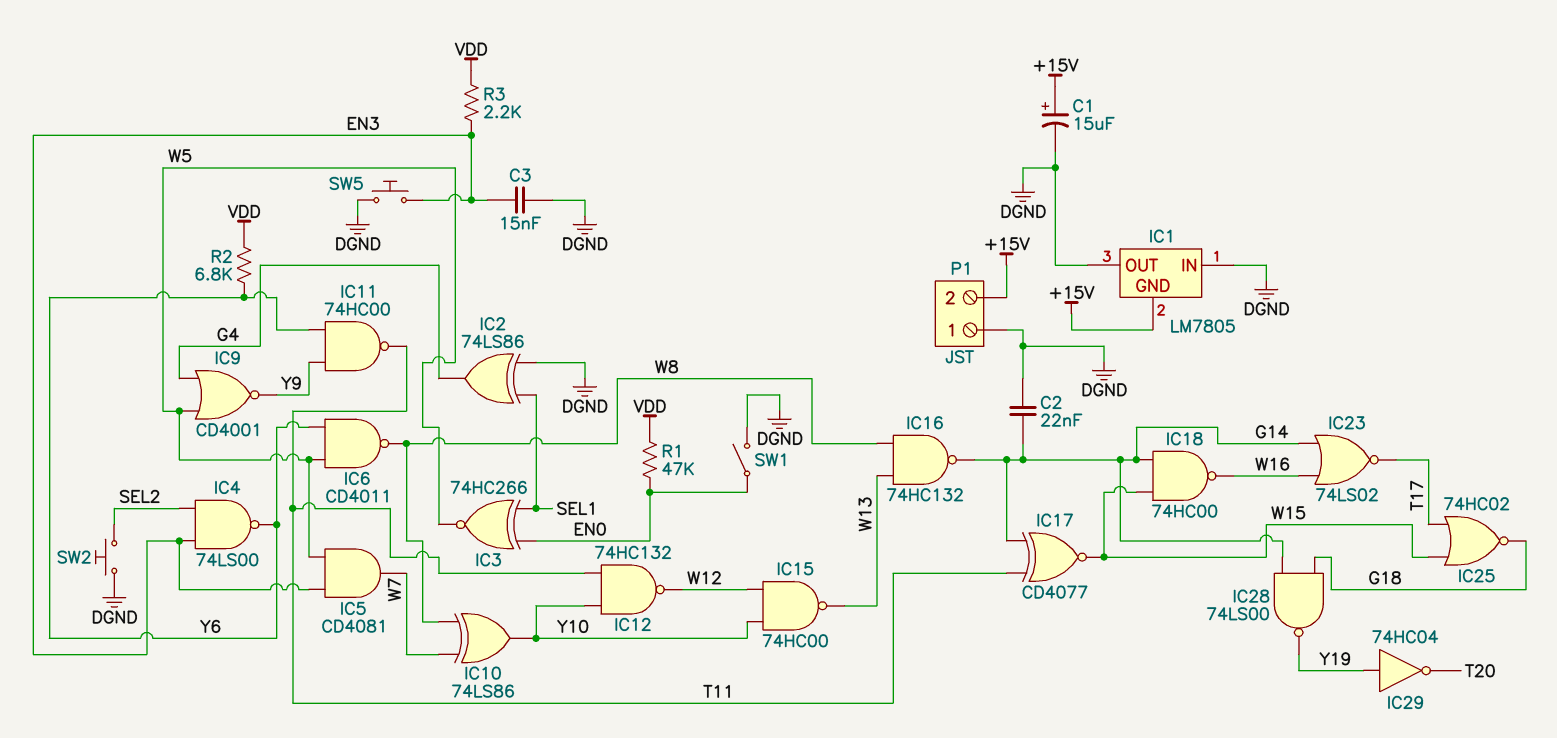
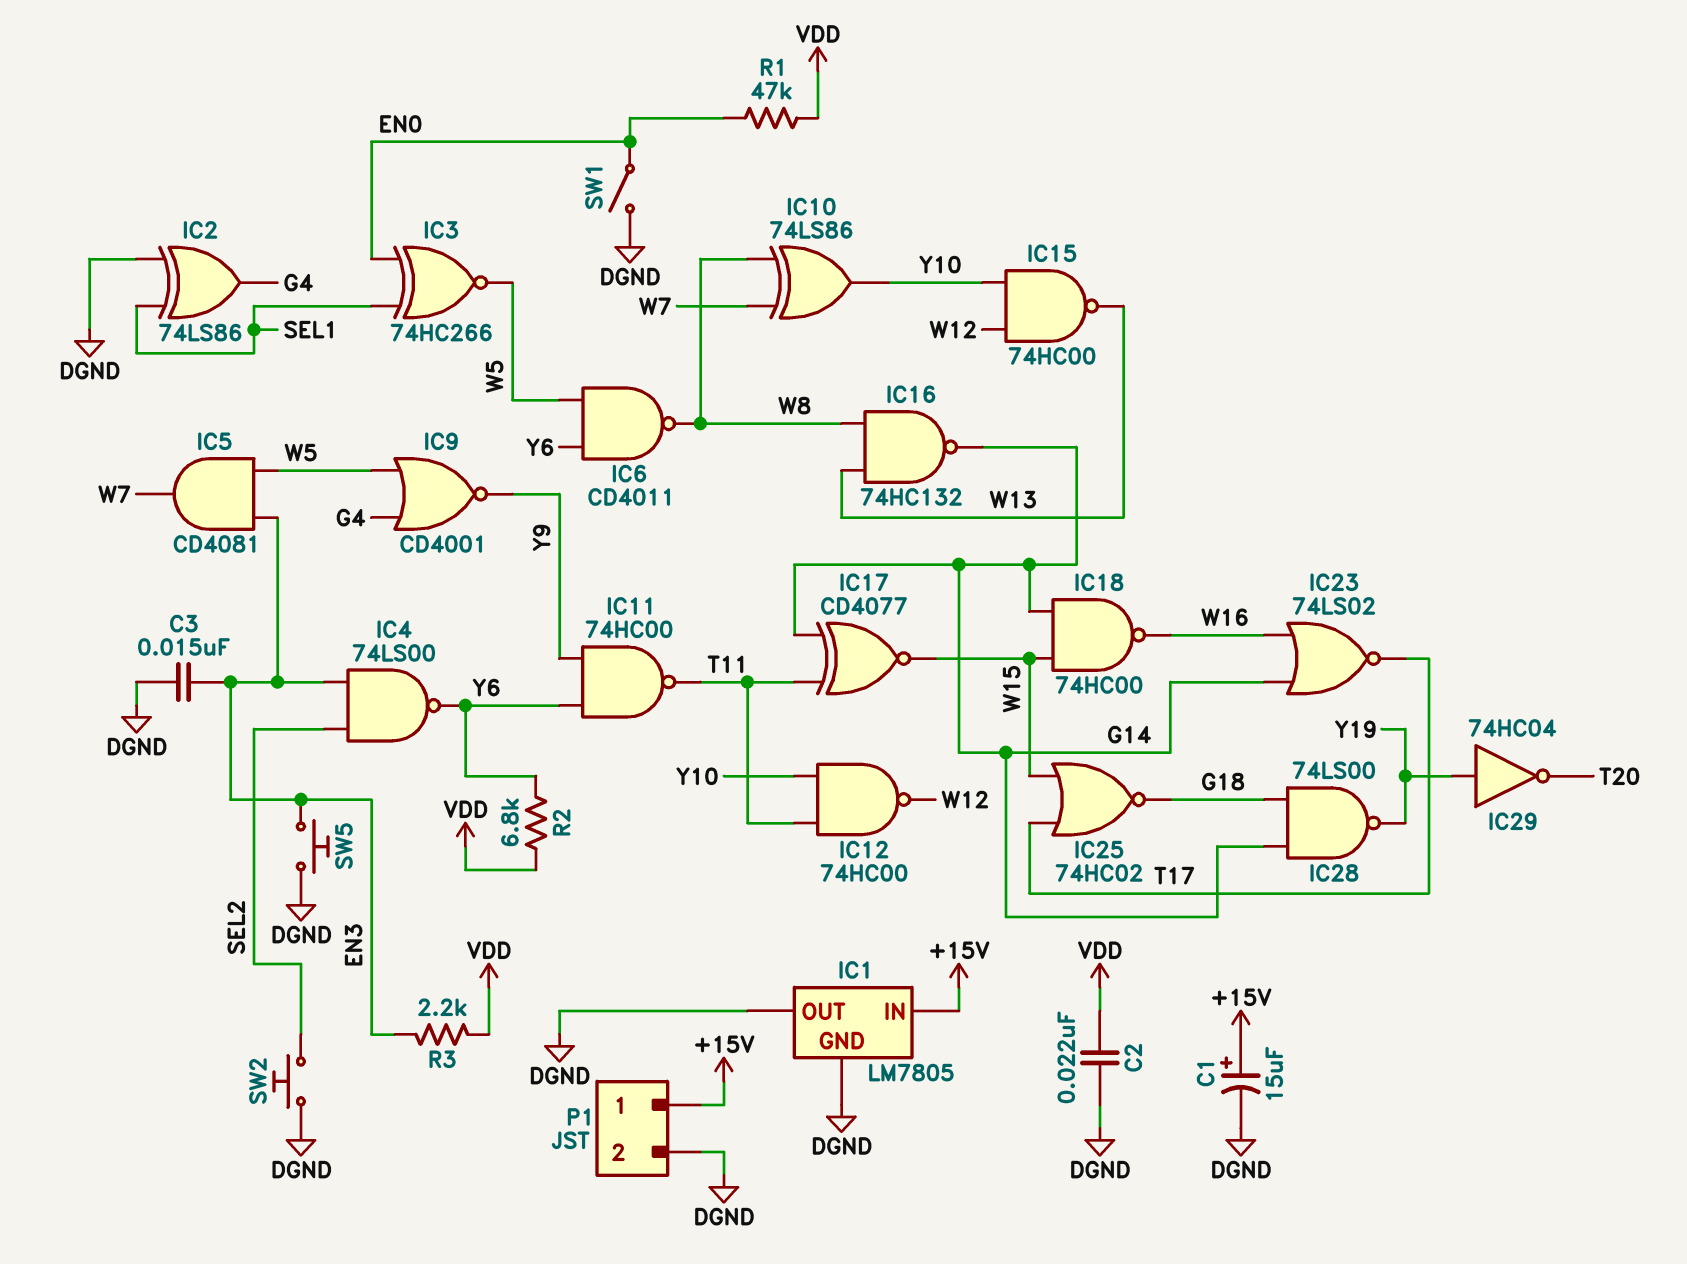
C2: 22nF (DGND, G14) -> 22nF (DGND, VDD)
IC1 pin GND: +15V -> DGND
IC1 pin IN: DGND -> +15V
IC12: NAND 74HC132 (in T11, in Y10, out W12) -> NAND 74HC00 (in T11, in Y10, out W12)
P1 pin 1: DGND -> +15V
P1 pin 2: +15V -> DGND

